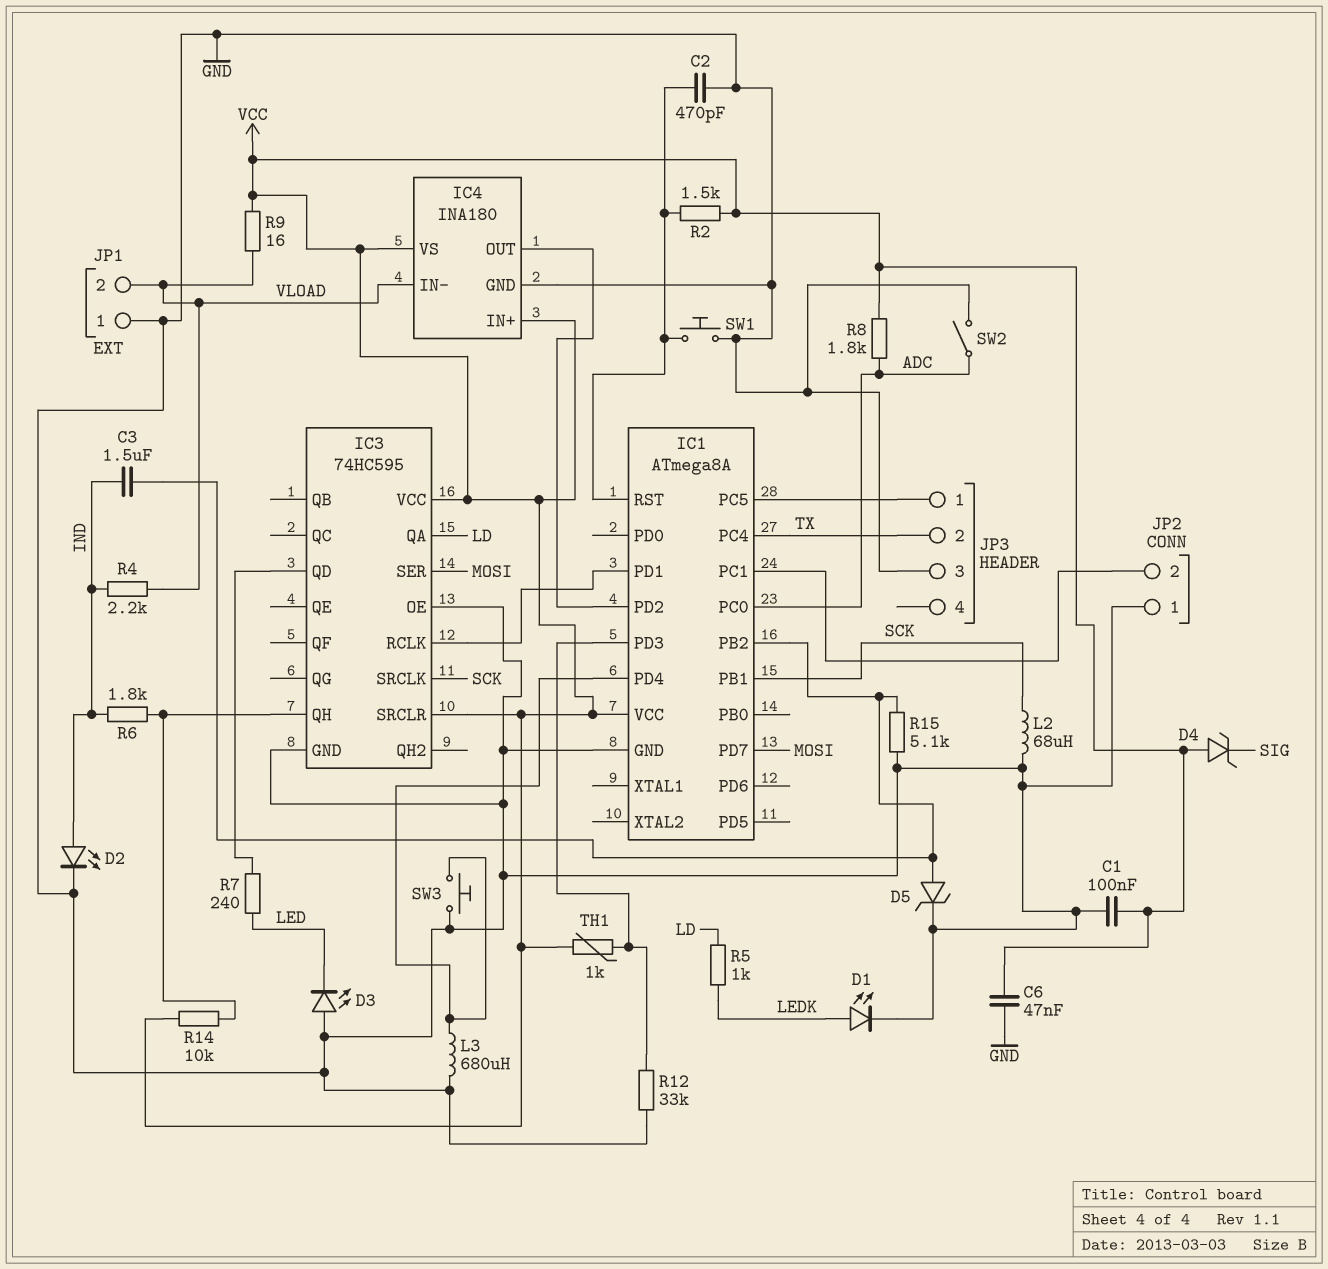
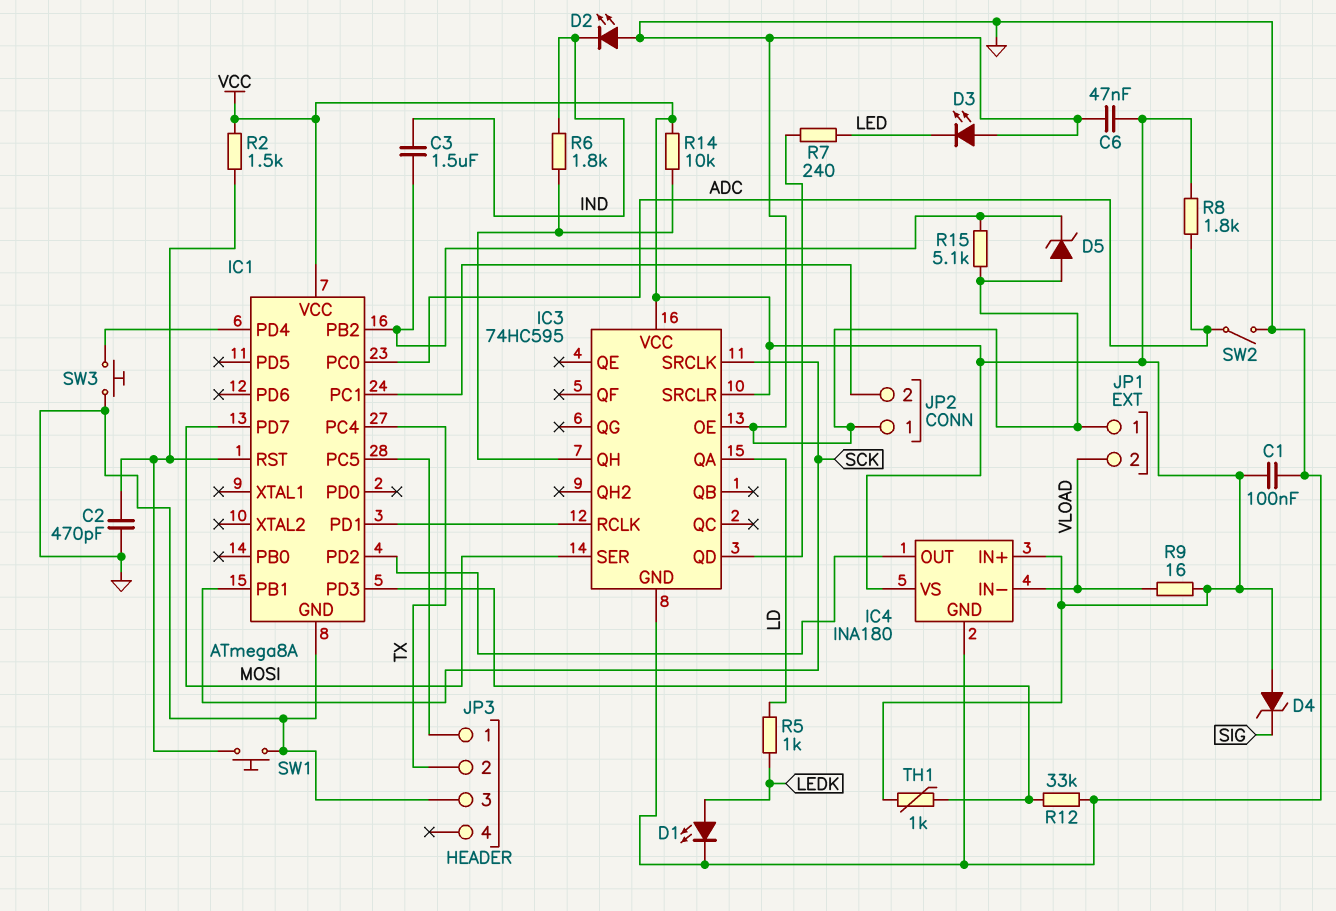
D2: LED (A IND, K GND) -> LED (A GND, K IND)
D5: zener (A IC1/PB2, K GND) -> zener (A GND, K IC1/PB2)
L2: 68uH (GND, SCK) -> none
L3: 680uH (GND, IC1/PD4) -> none
R4: 2.2k (IND, VLOAD) -> none

